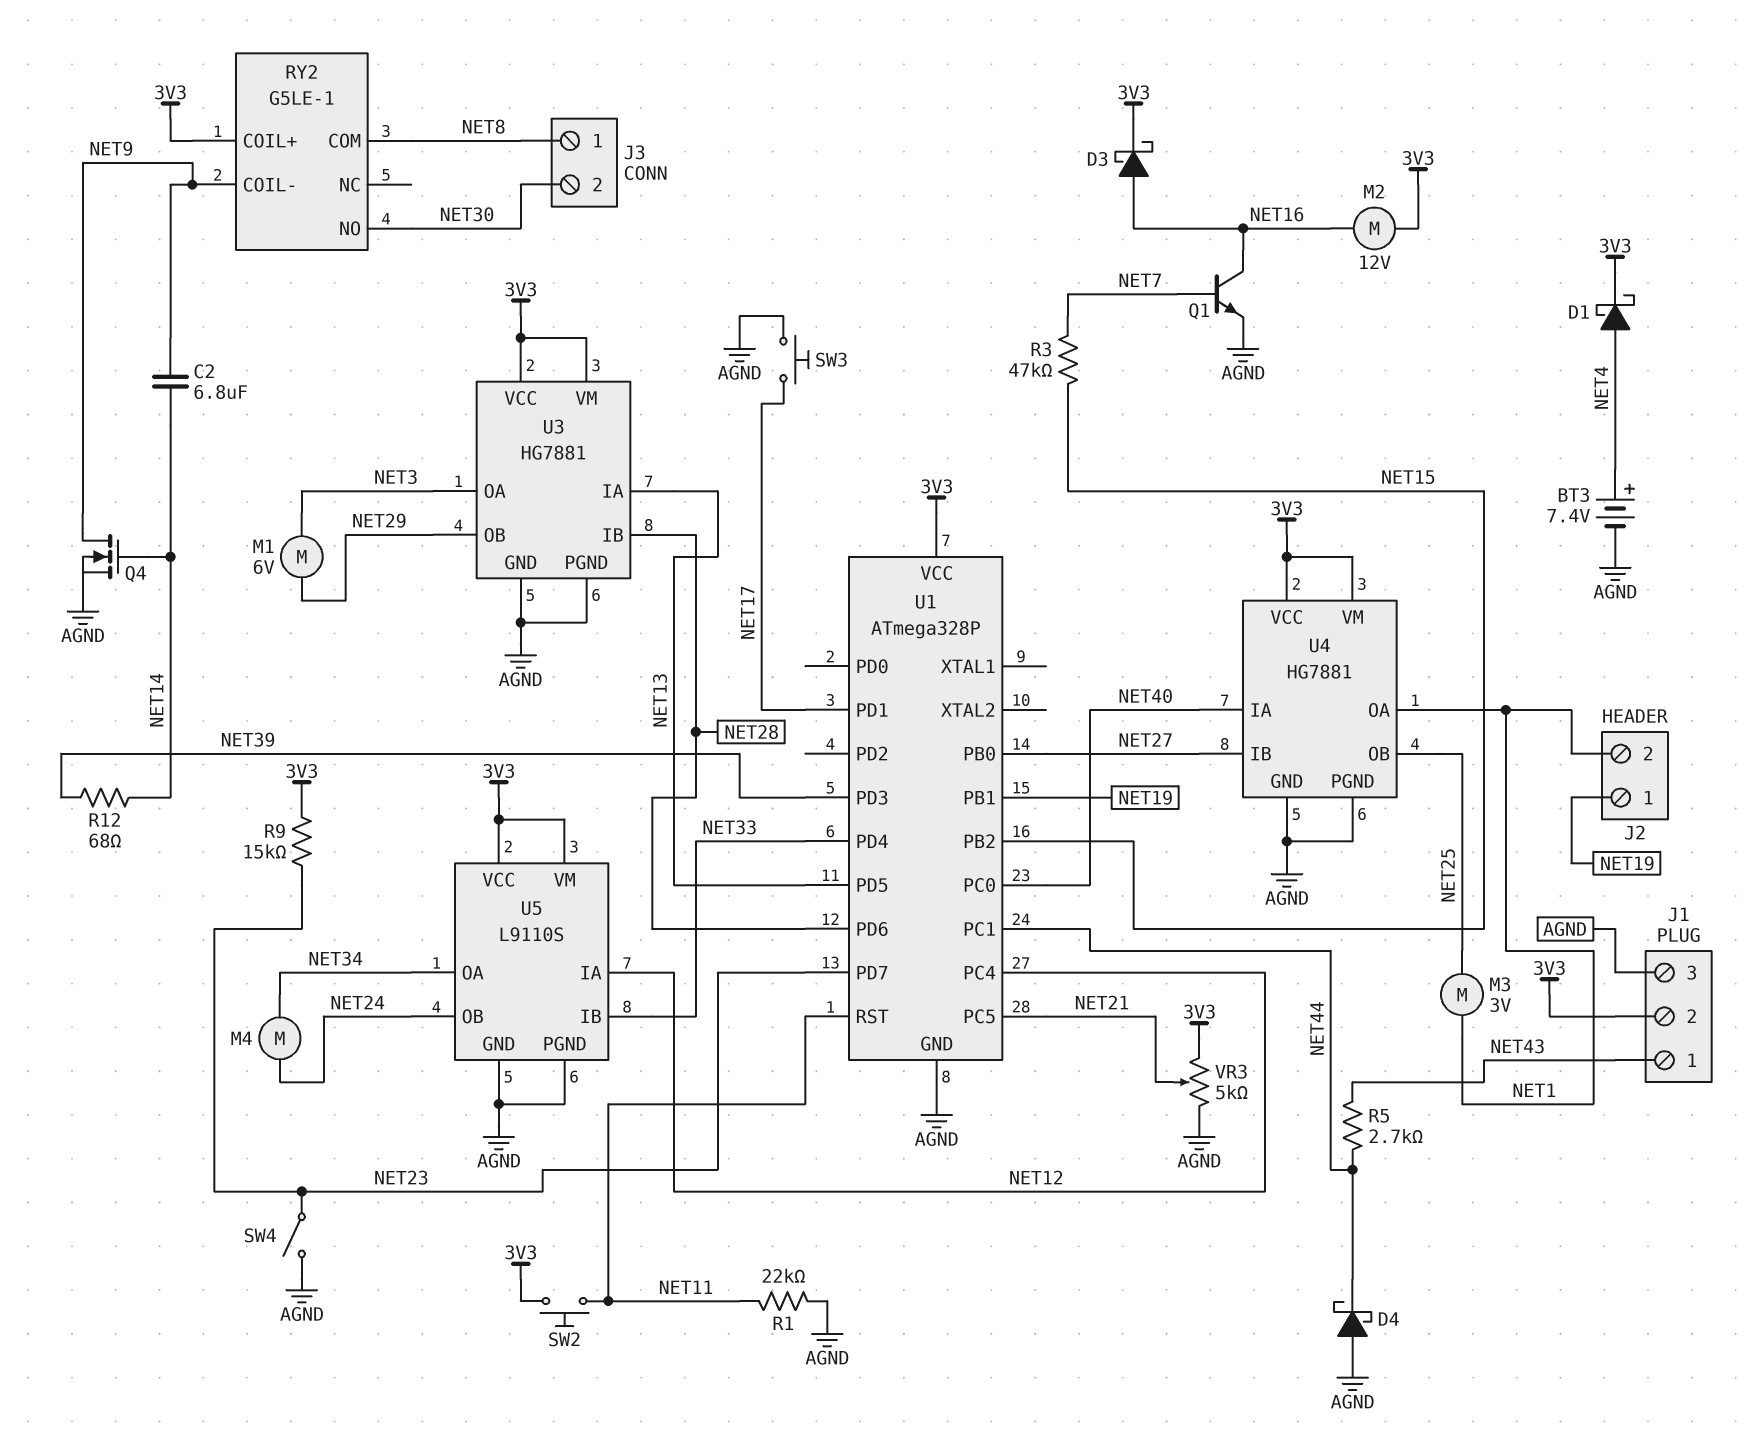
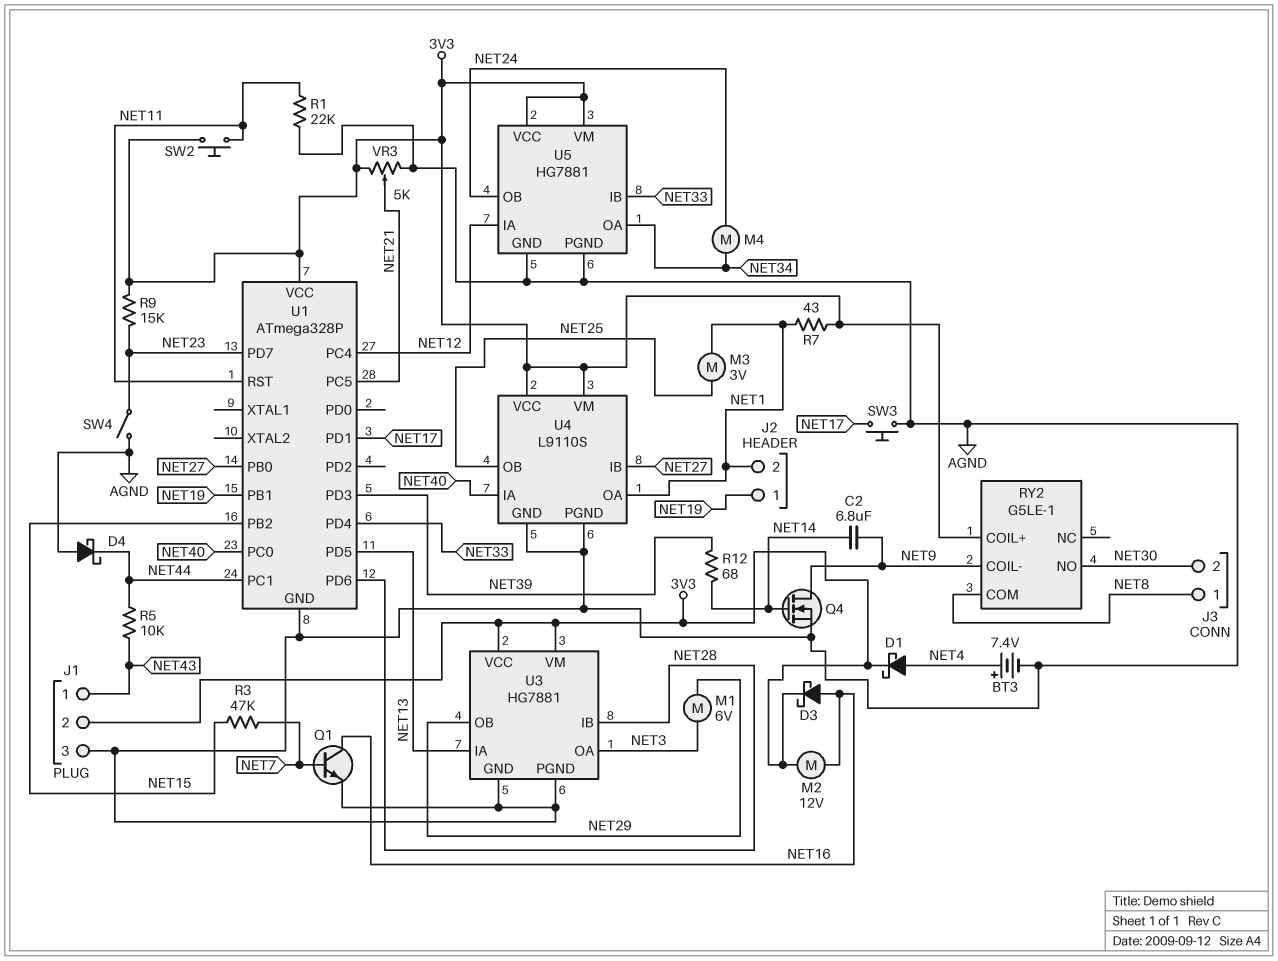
R5: 2.7k (NET43, NET44) -> 10k (NET43, NET44)
R7: none -> 43 (3V3, NET1)
U4: HG7881 -> L9110S
U5: L9110S -> HG7881

